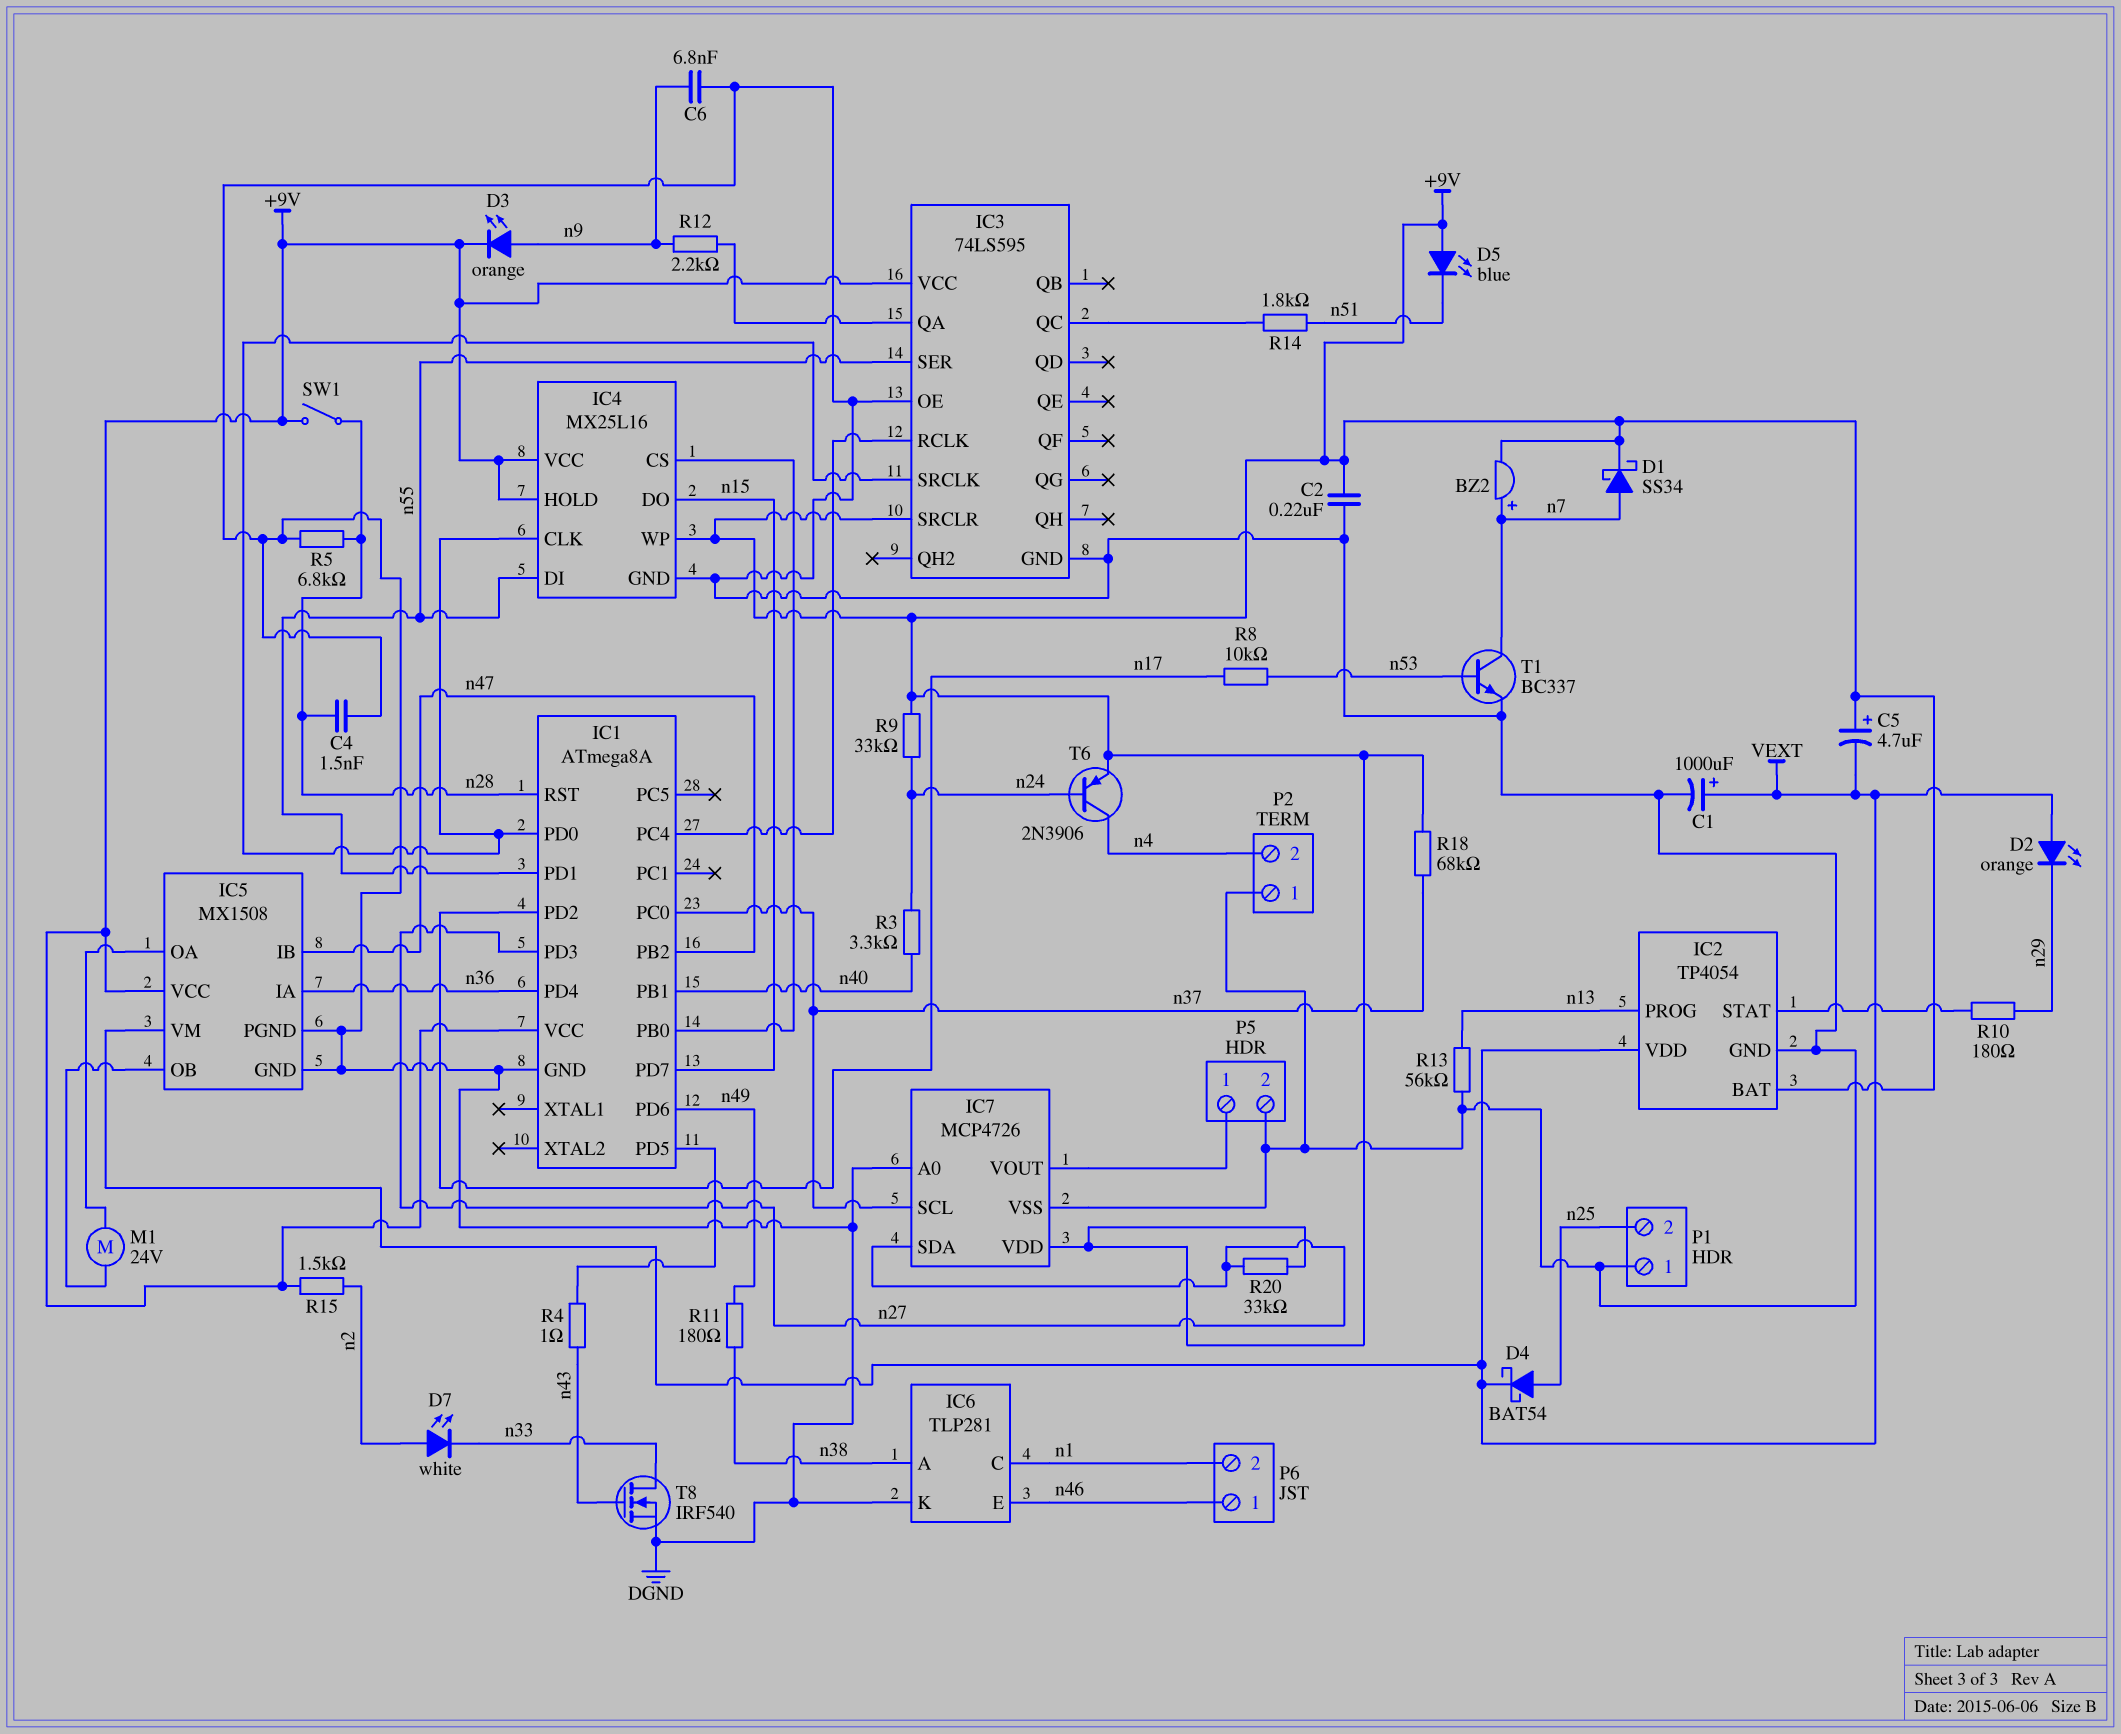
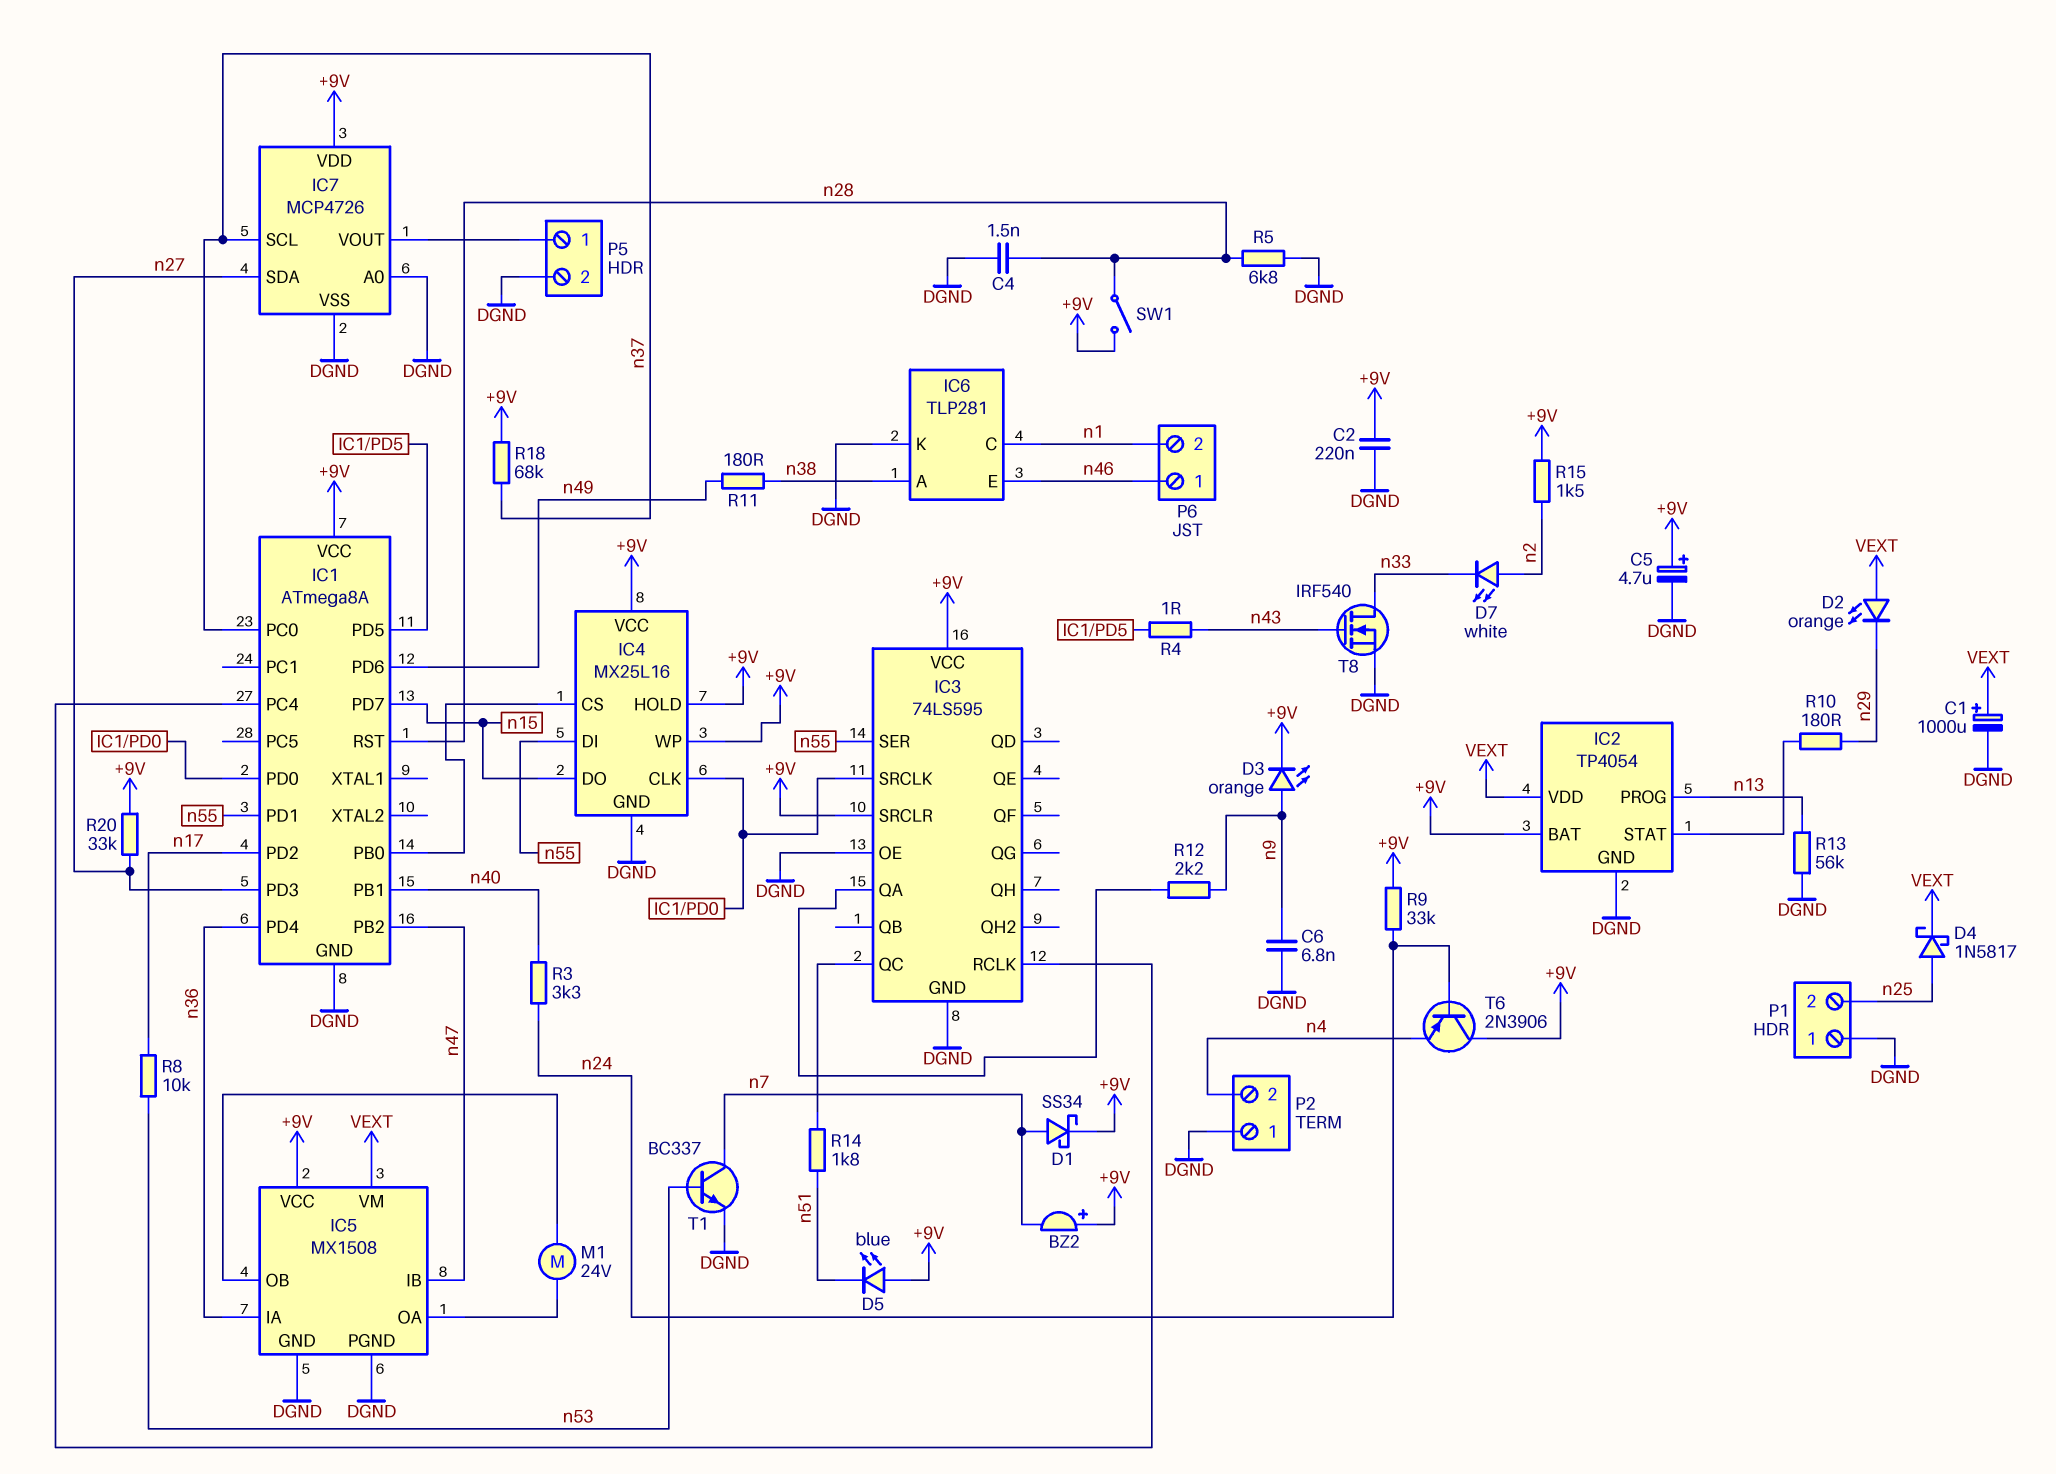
BZ2: buzzer (plus n7, minus +9V) -> buzzer (plus +9V, minus n7)
C5: 4.7uF (plus +9V, minus VEXT) -> 4.7uF (plus +9V, minus DGND)
D4: schottky BAT54 (A n25, K VEXT) -> schottky 1N5817 (A n25, K VEXT)
T6: PNP 2N3906 (B n24, C n4, E +9V) -> PNP 2N3906 (B n24, C +9V, E n4)

